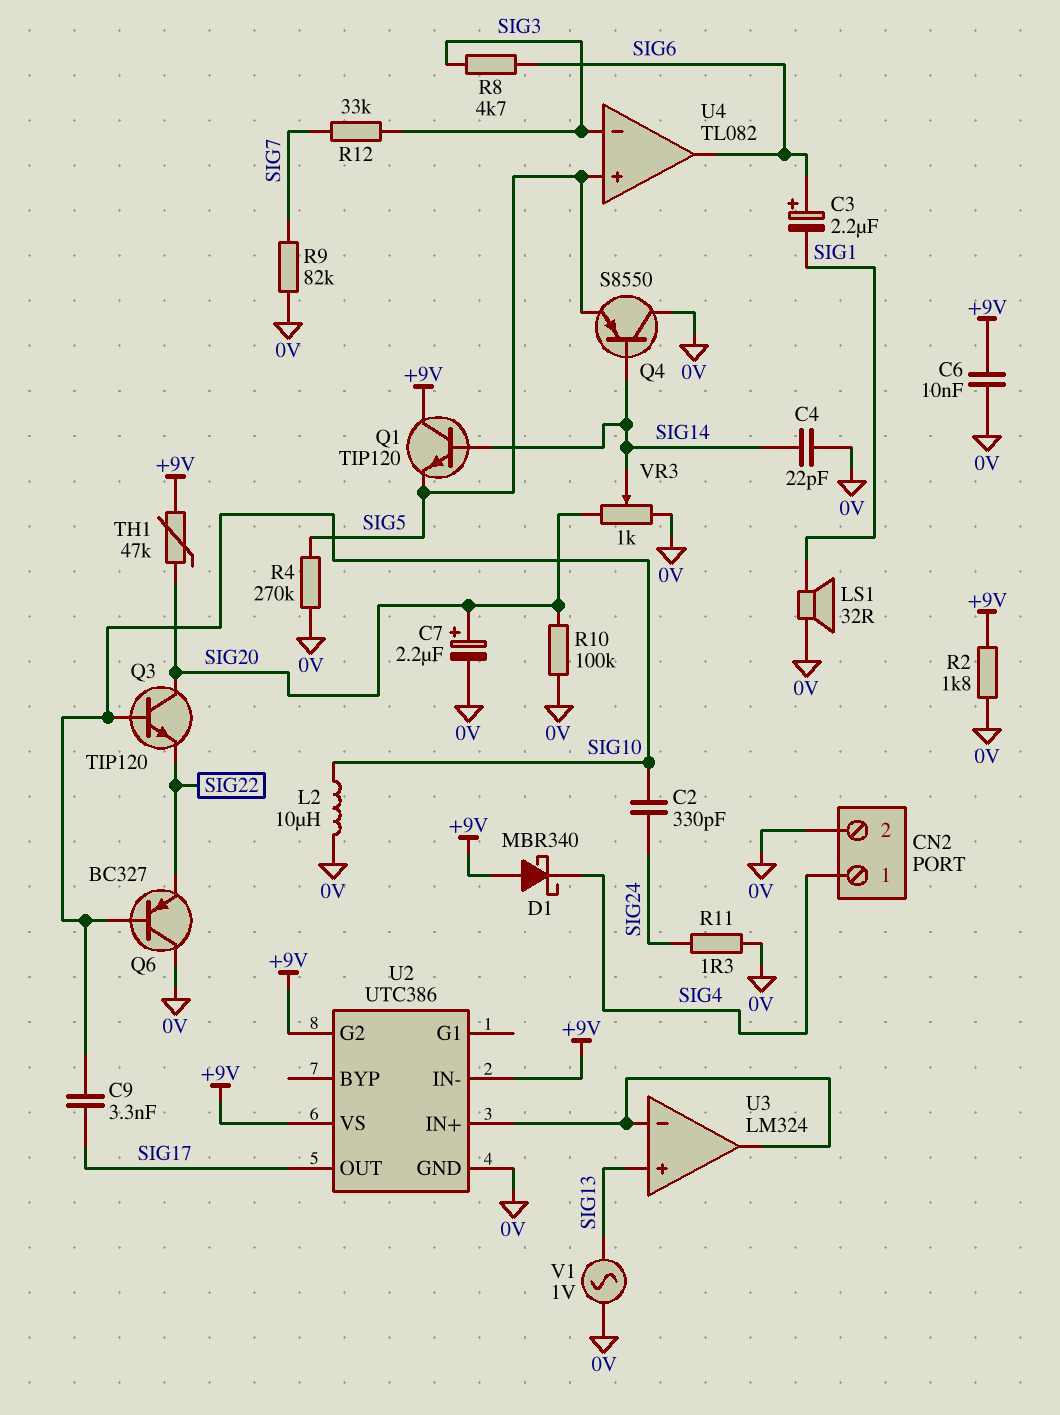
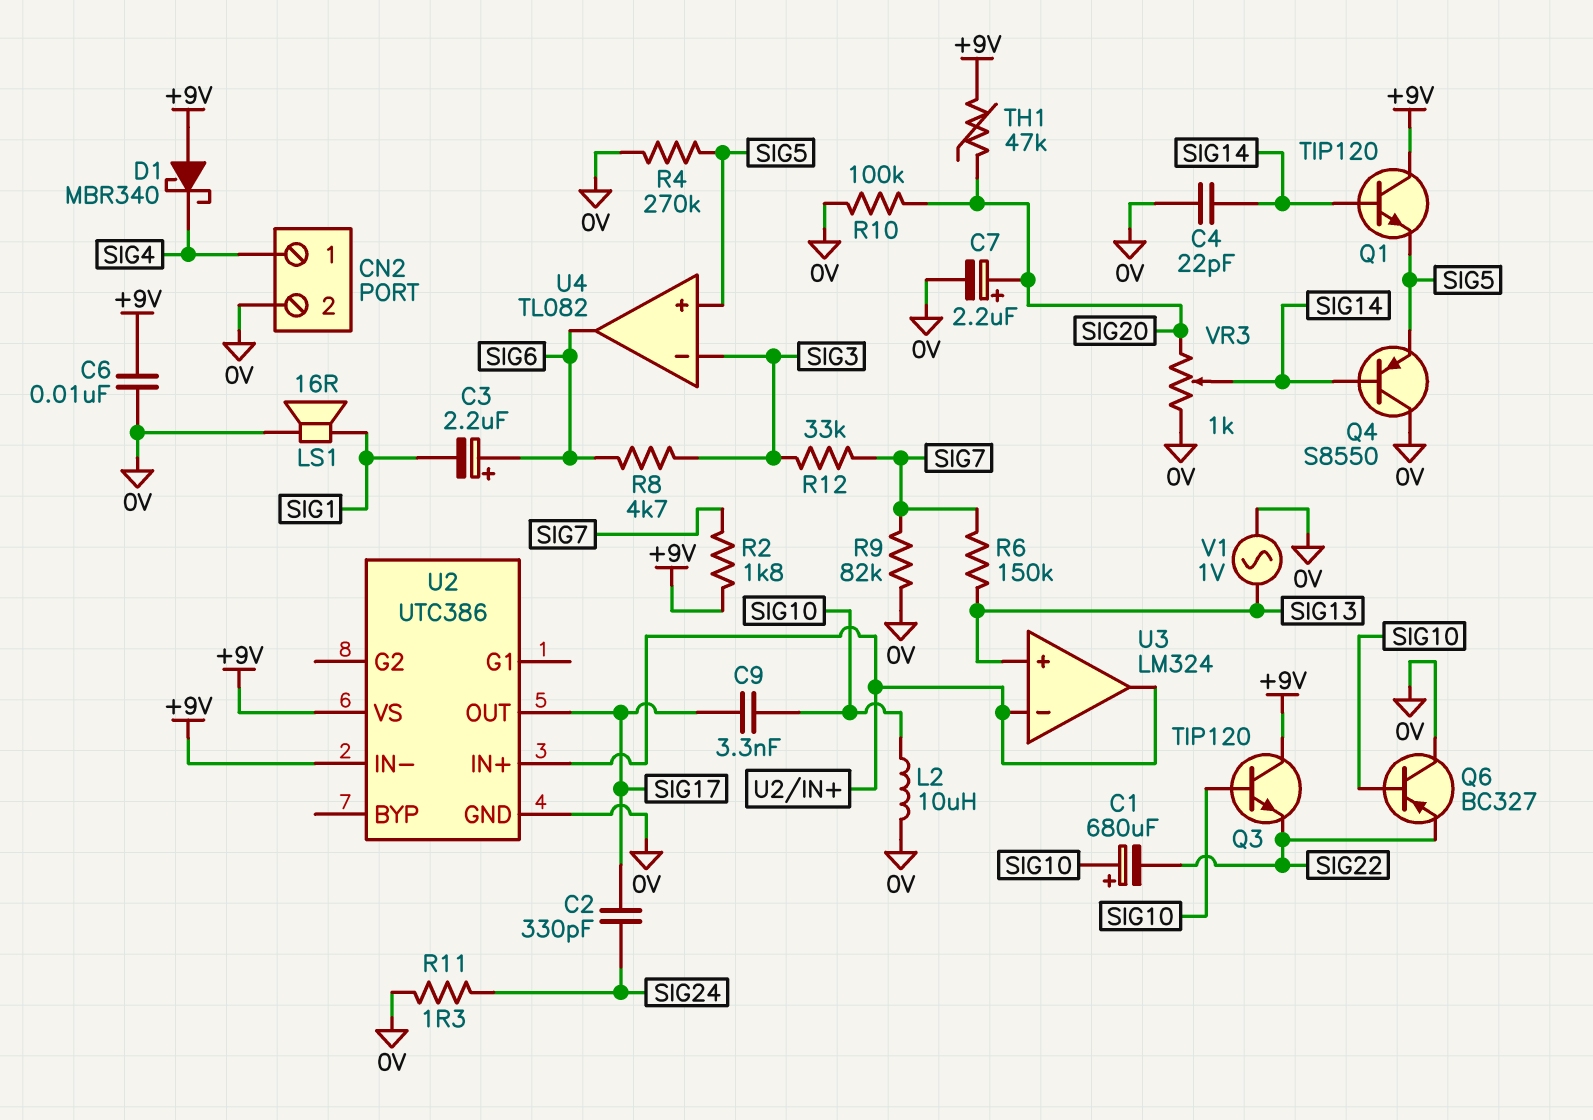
C1: none -> 680uF (plus SIG10, minus SIG22)
C2: 330pF (SIG10, SIG24) -> 330pF (SIG17, SIG24)
LS1: speaker 32R (0V, SIG1) -> speaker 16R (0V, SIG1)
Q3: NPN TIP120 (B SIG10, C SIG20, E SIG22) -> NPN TIP120 (B SIG10, C +9V, E SIG22)
R2: 1.8k (+9V, 0V) -> 1.8k (+9V, SIG7)
R6: none -> 150k (SIG7, SIG13)
U2 pin G2: +9V -> none

